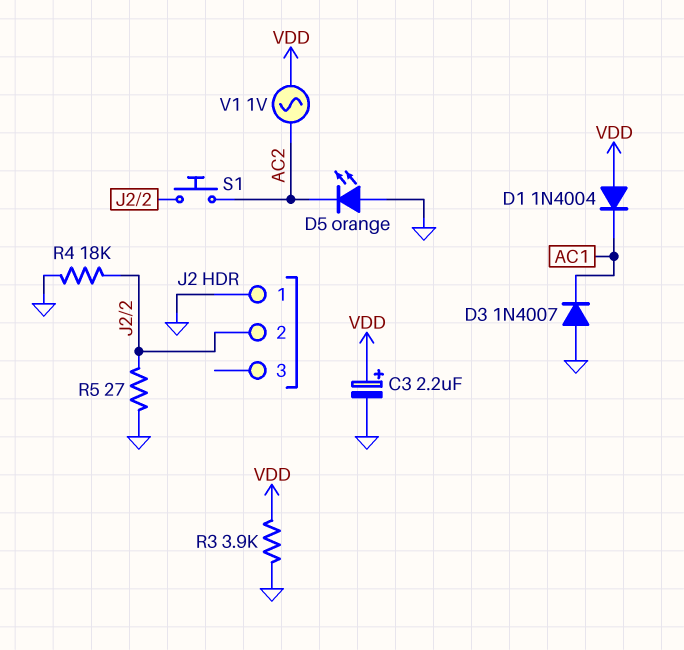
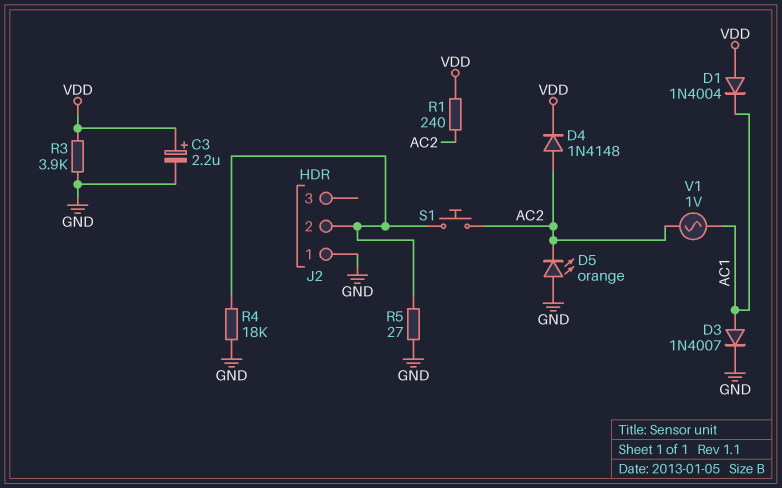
D3: diode 1N4007 (A GND, K AC1) -> diode 1N4007 (A AC1, K GND)
D4: none -> diode 1N4148 (A AC2, K VDD)
R1: none -> 240 (AC2, VDD)
V1: AC 1V (AC2, VDD) -> AC 1V (AC1, AC2)

